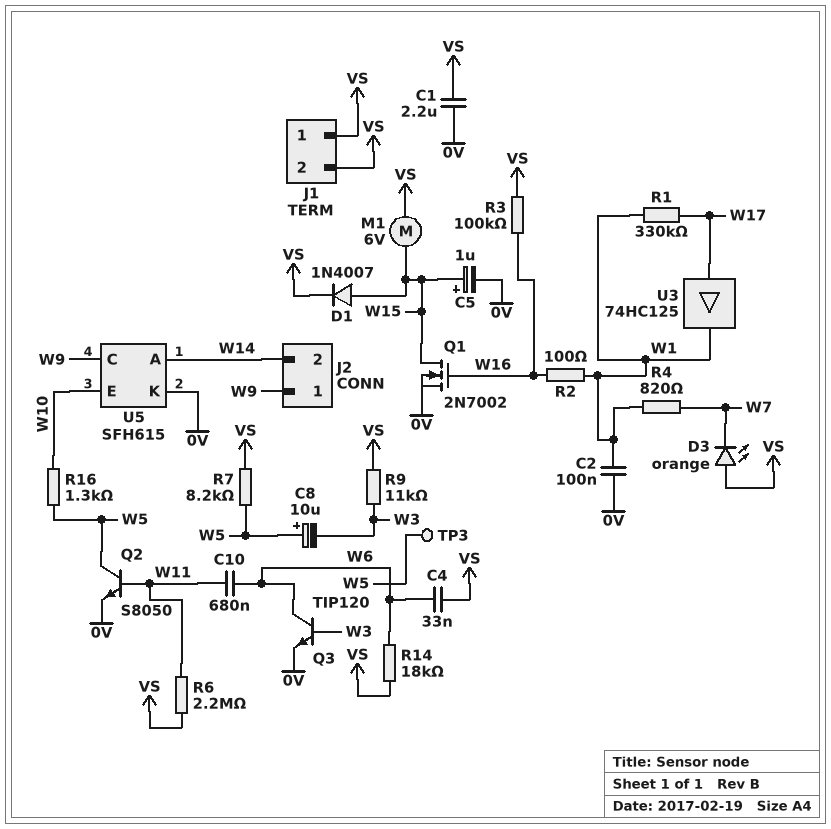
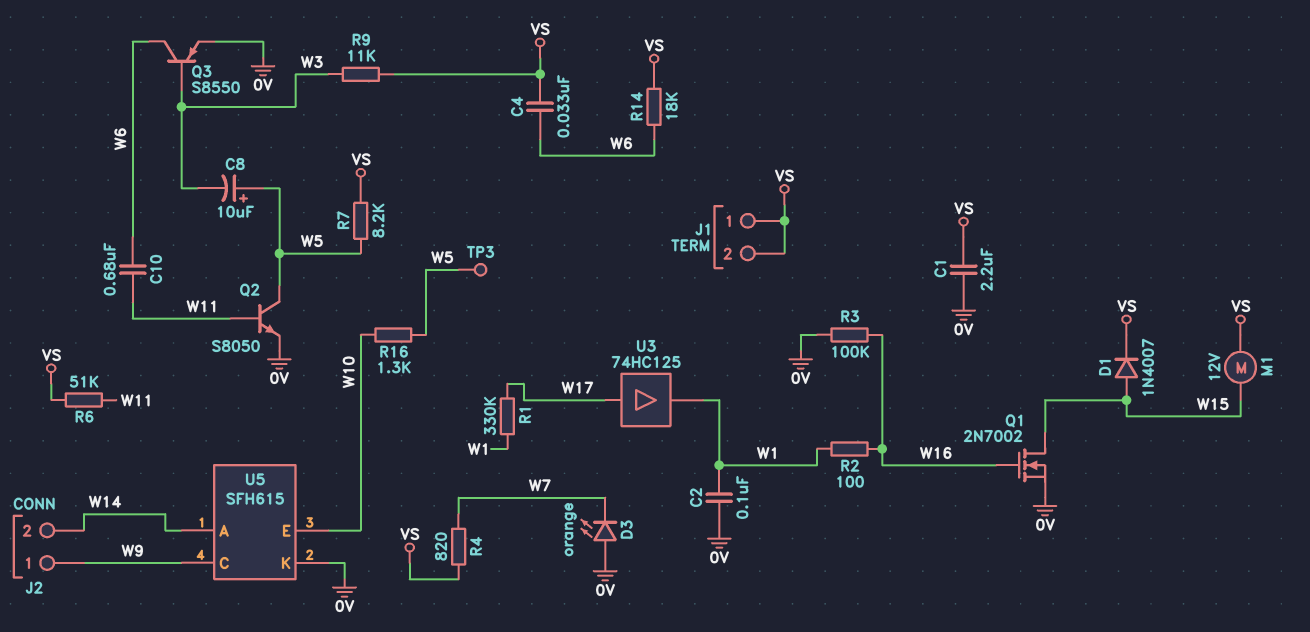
C5: 1uF (plus W15, minus 0V) -> none
D3: LED orange (A VS, K W7) -> LED orange (A 0V, K W7)
M1: motor 6V (VS, W15) -> motor 12V (VS, W15)
Q3: NPN TIP120 (B W3, C W6, E 0V) -> PNP S8550 (B W3, C W6, E 0V)
R3: 100k (VS, W16) -> 100k (0V, W16)
R4: 820 (W1, W7) -> 820 (VS, W7)
R6: 2.2M (VS, W11) -> 51k (VS, W11)

